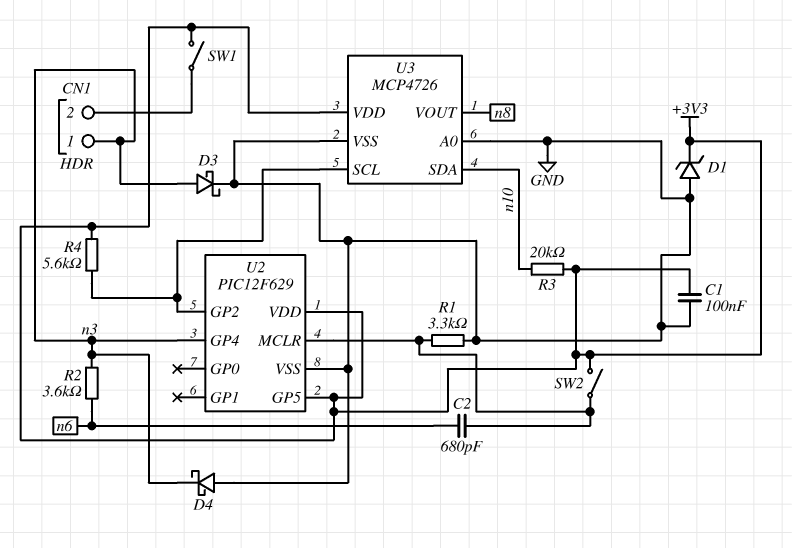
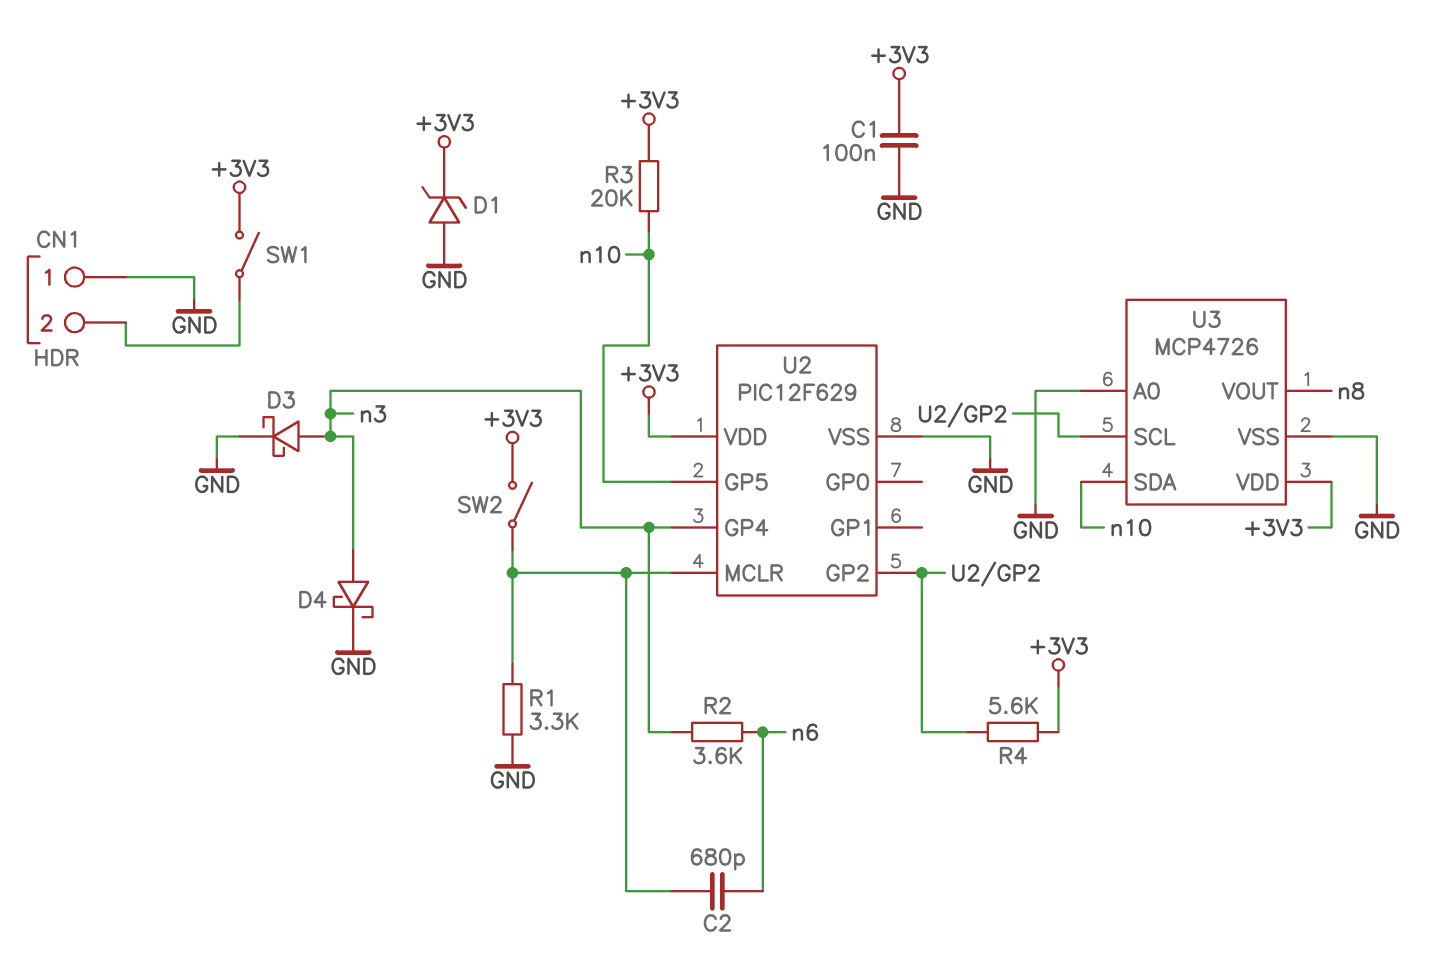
CN1 pin 1: n3 -> GND
D4: schottky (A GND, K n3) -> schottky (A n3, K GND)
U2 pin GP5: +3V3 -> n10

